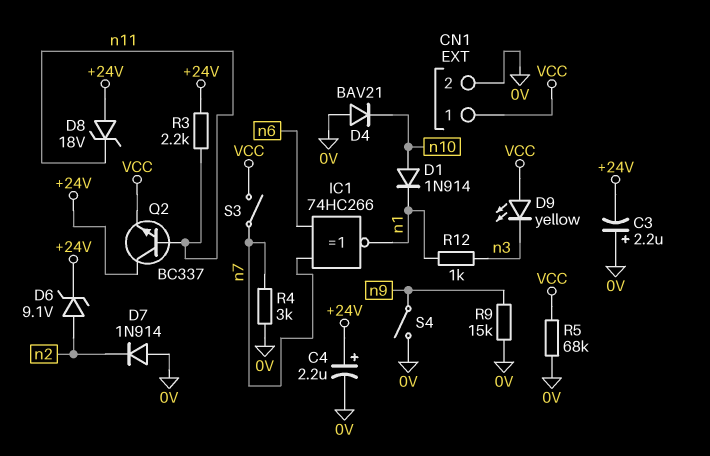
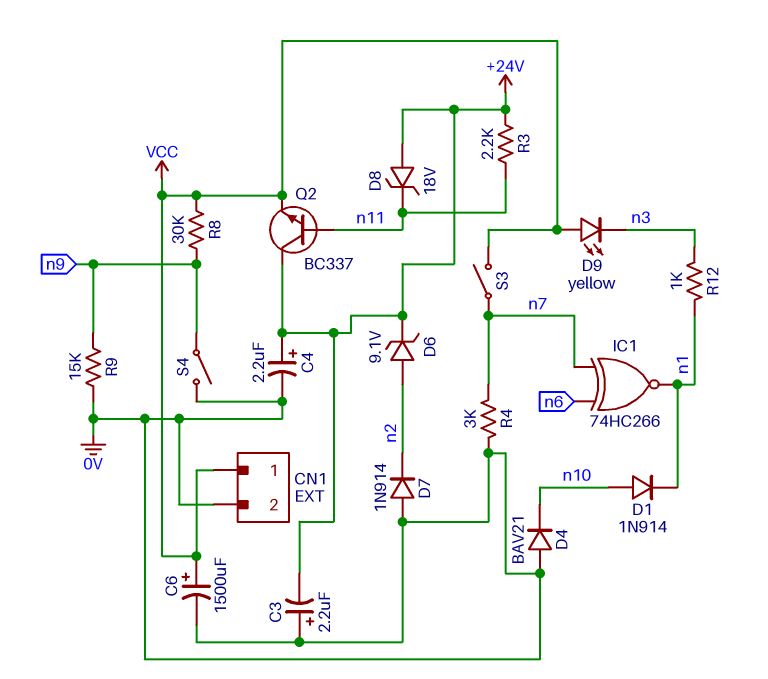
C6: none -> 1500uF (plus VCC, minus 0V)
R5: 68k (0V, VCC) -> none
R8: none -> 30k (VCC, n9)

